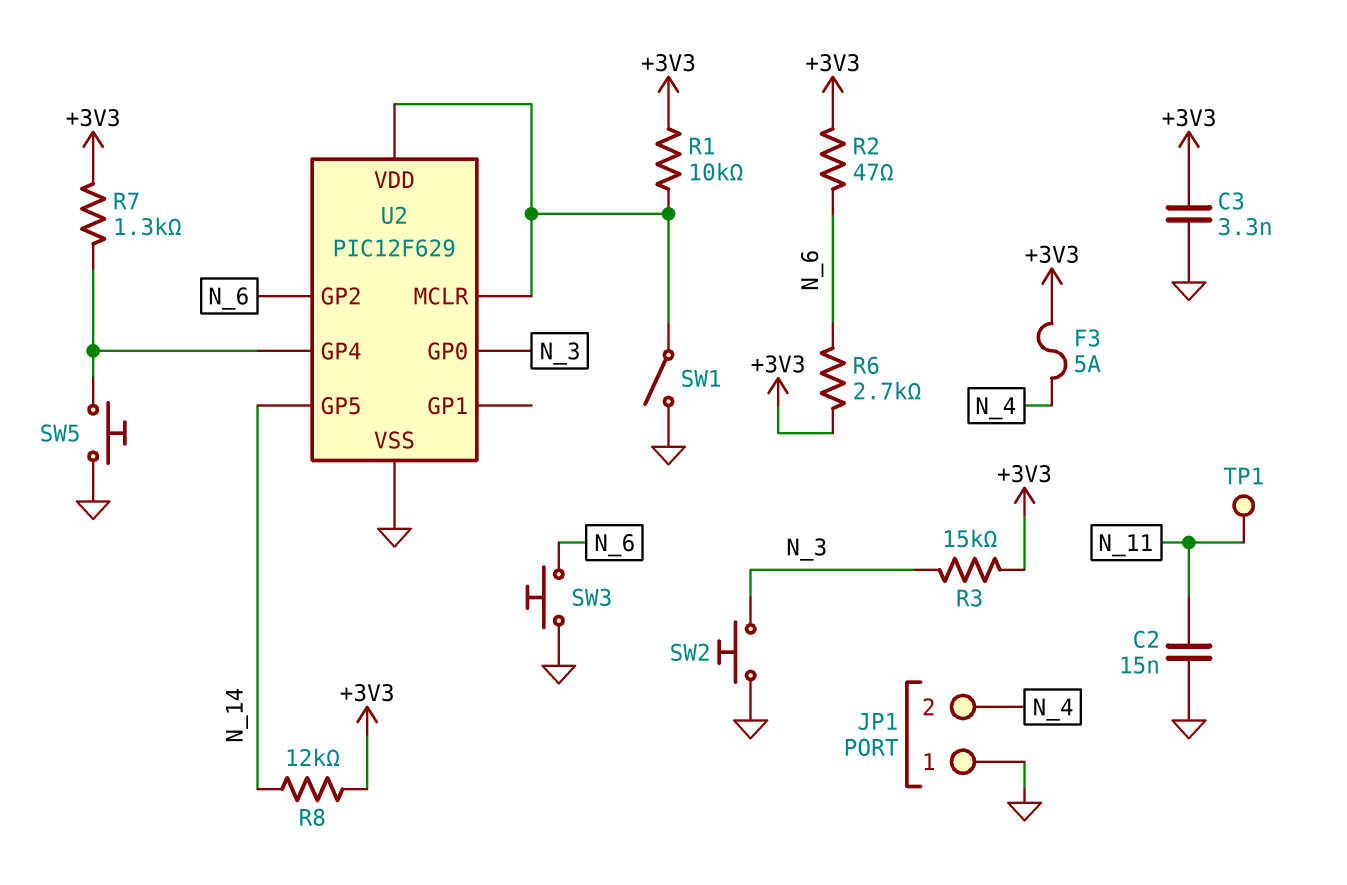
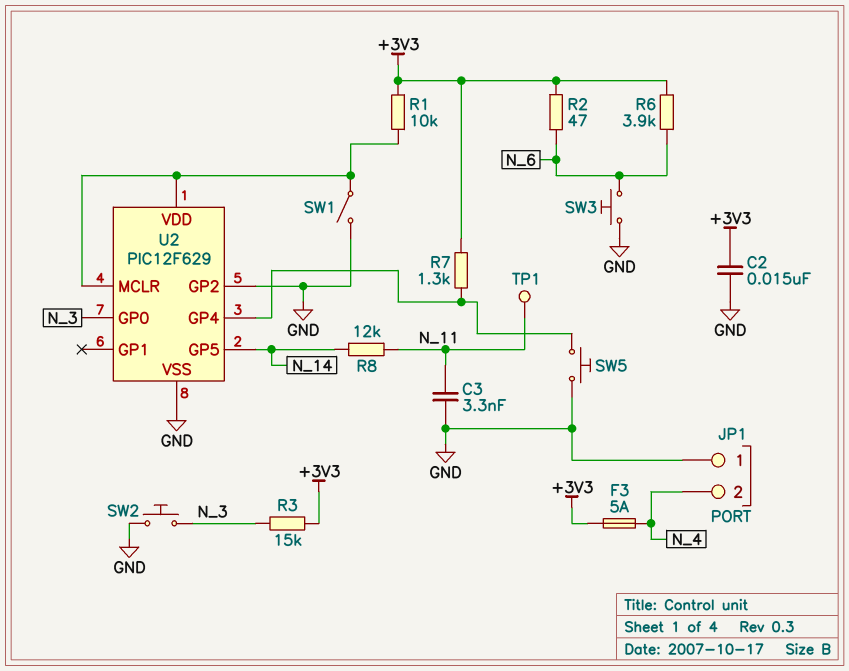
C2: 15nF (GND, N_11) -> 15nF (+3V3, GND)
C3: 3.3nF (+3V3, GND) -> 3.3nF (GND, N_11)
R6: 2.7k (+3V3, N_6) -> 3.9k (+3V3, N_6)
R8: 12k (+3V3, N_14) -> 12k (N_11, N_14)
U2 pin GP2: N_6 -> GND

